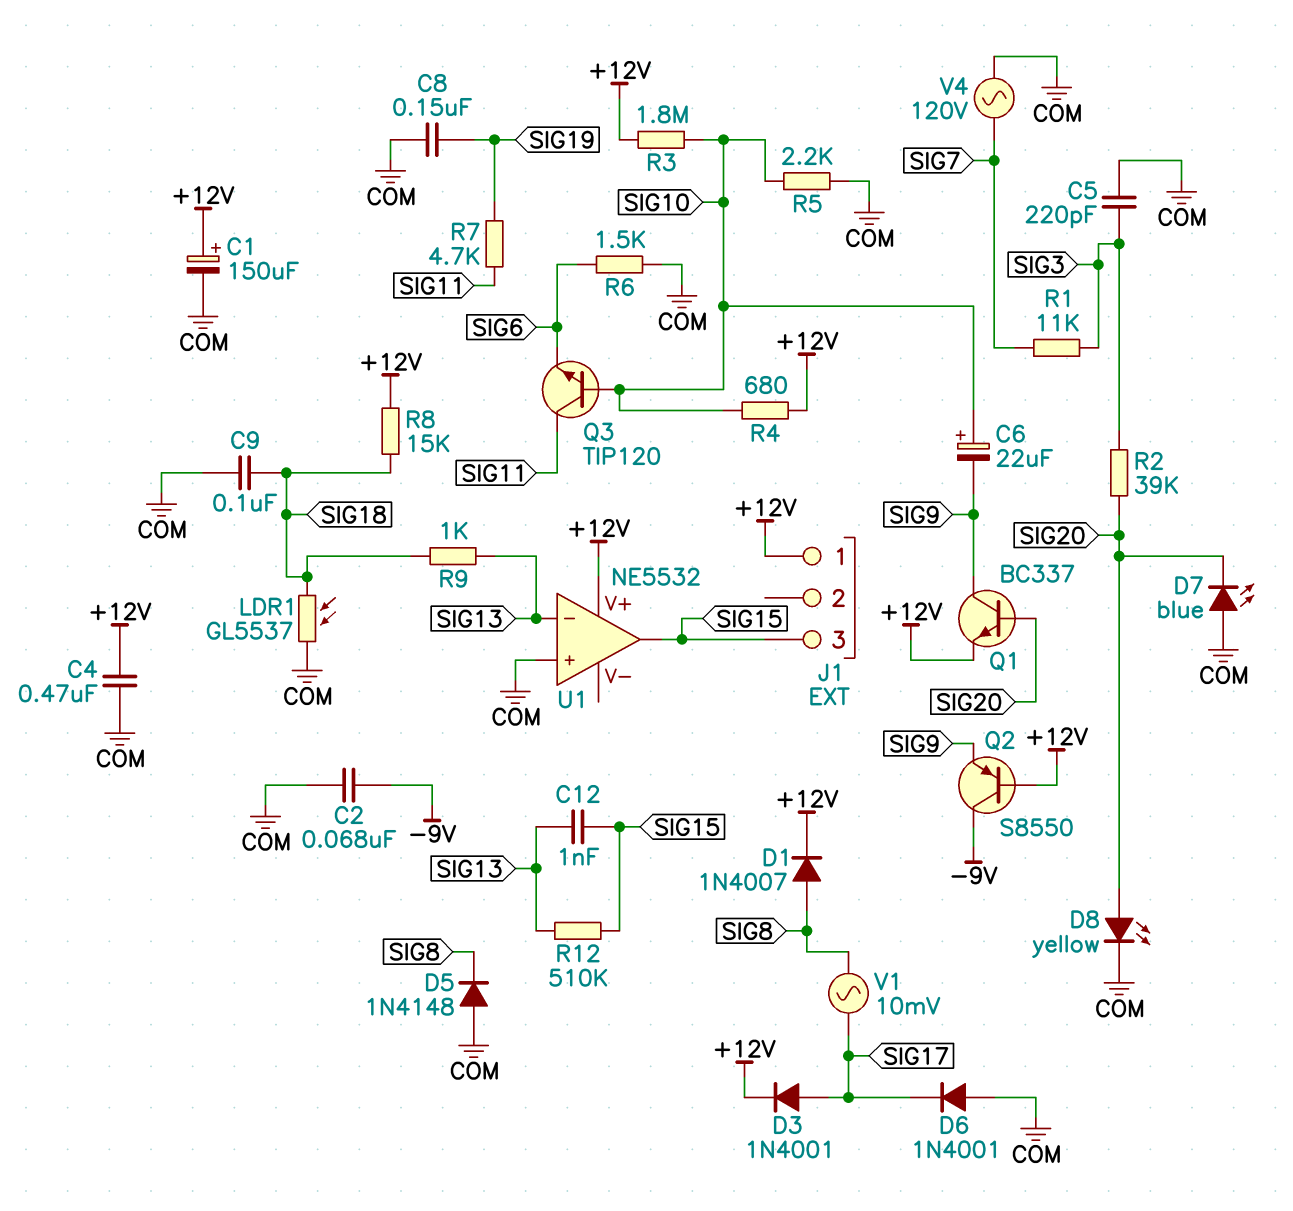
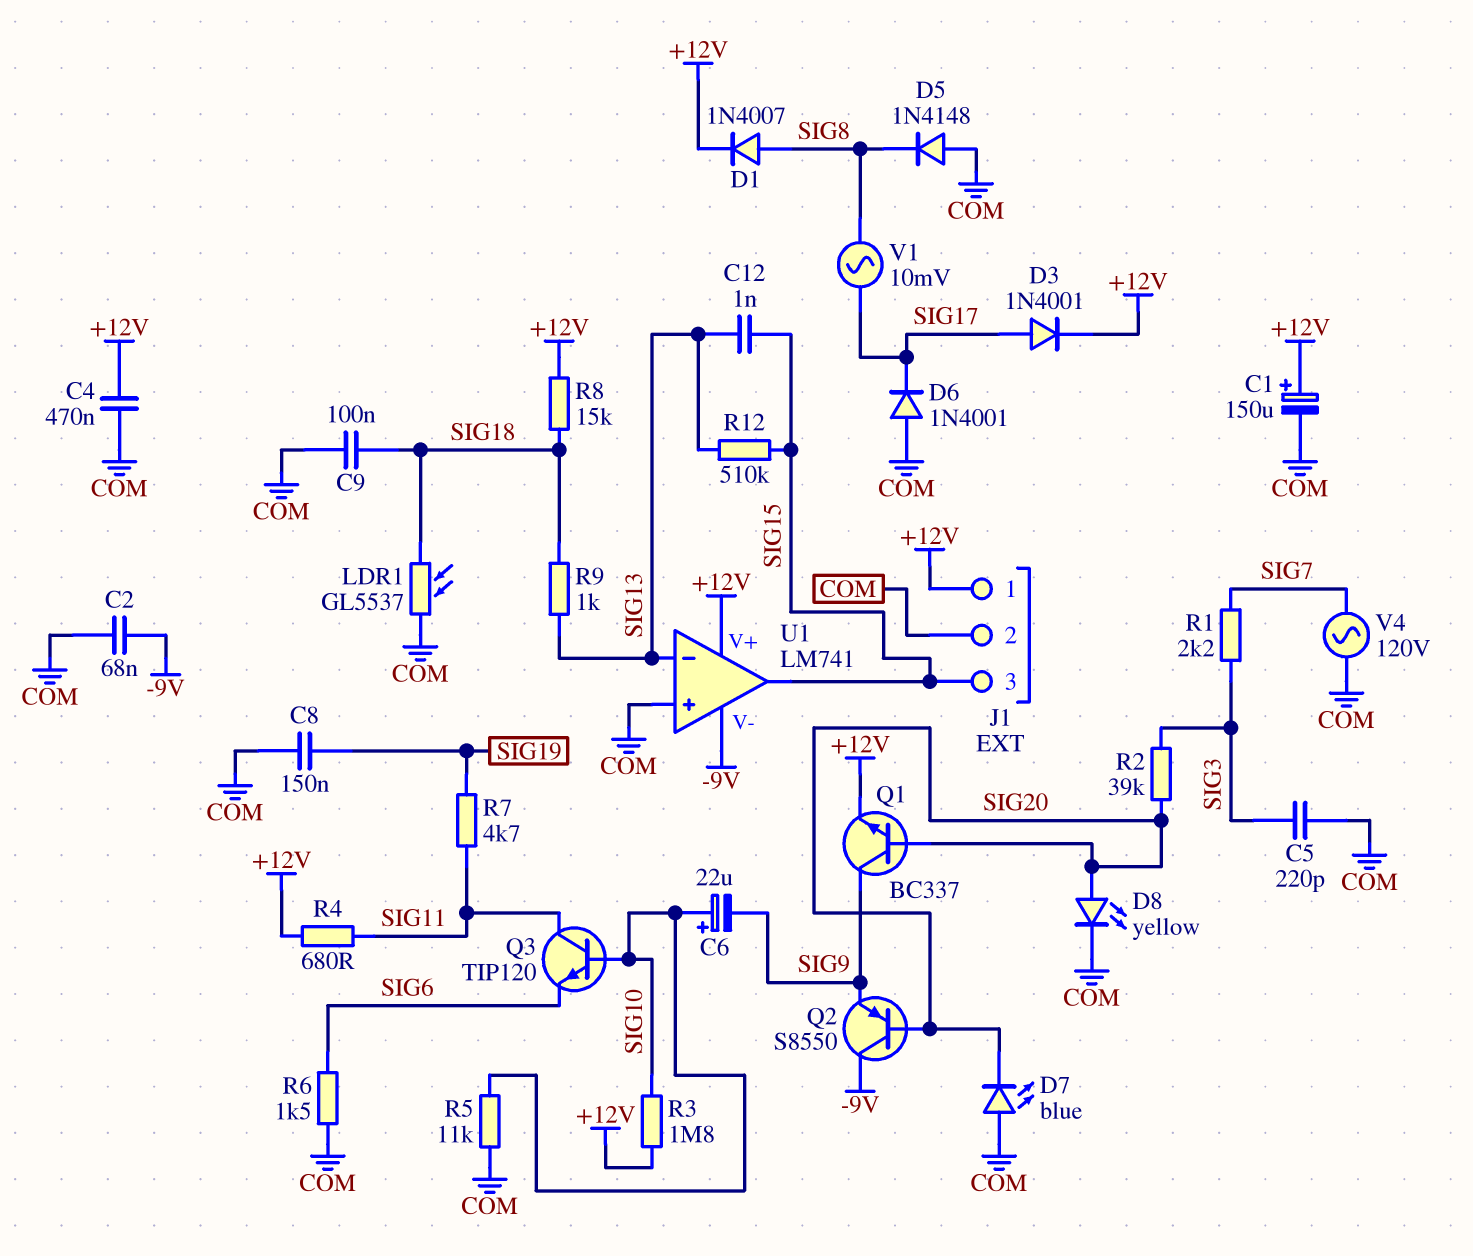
J1 pin 2: none -> COM
Q2: PNP S8550 (B +12V, C -9V, E SIG9) -> PNP S8550 (B SIG20, C -9V, E SIG9)
R1: 11k (SIG3, SIG7) -> 2.2k (SIG3, SIG7)
R4: 680 (+12V, SIG10) -> 680 (+12V, SIG11)
R5: 2.2k (COM, SIG10) -> 11k (COM, SIG10)
U1: NE5532 -> LM741
U1 pin V-: none -> -9V

